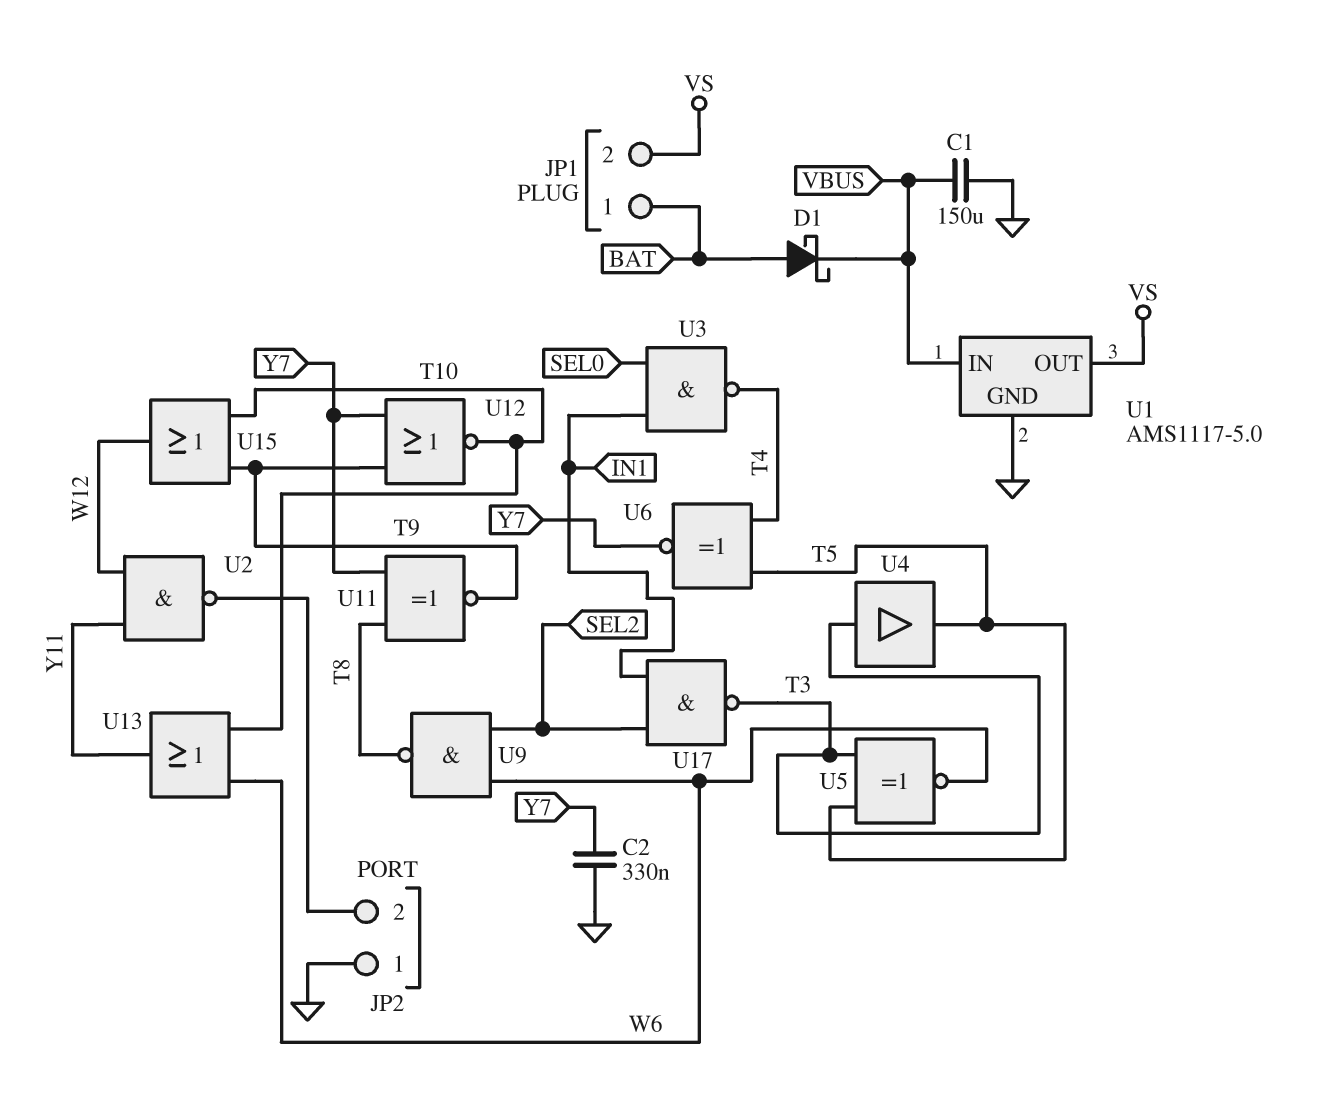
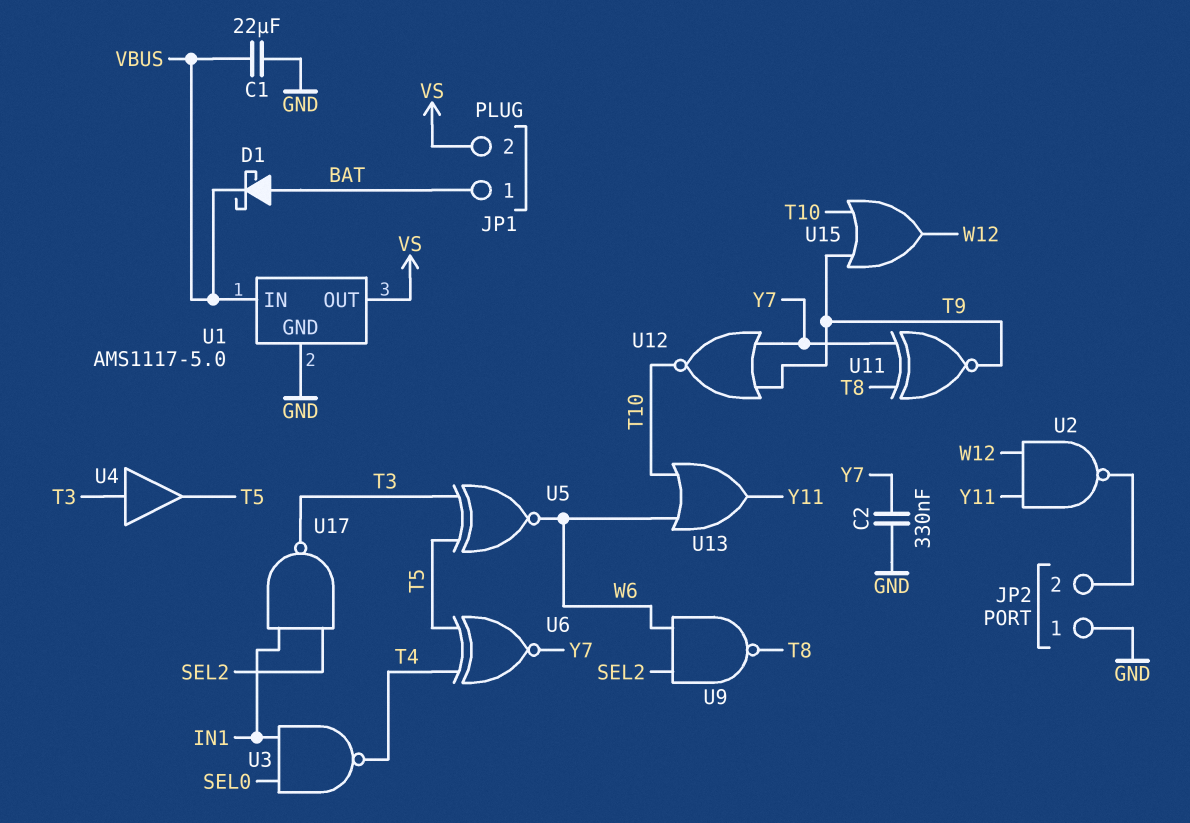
C1: 150uF (GND, VBUS) -> 22uF (GND, VBUS)

